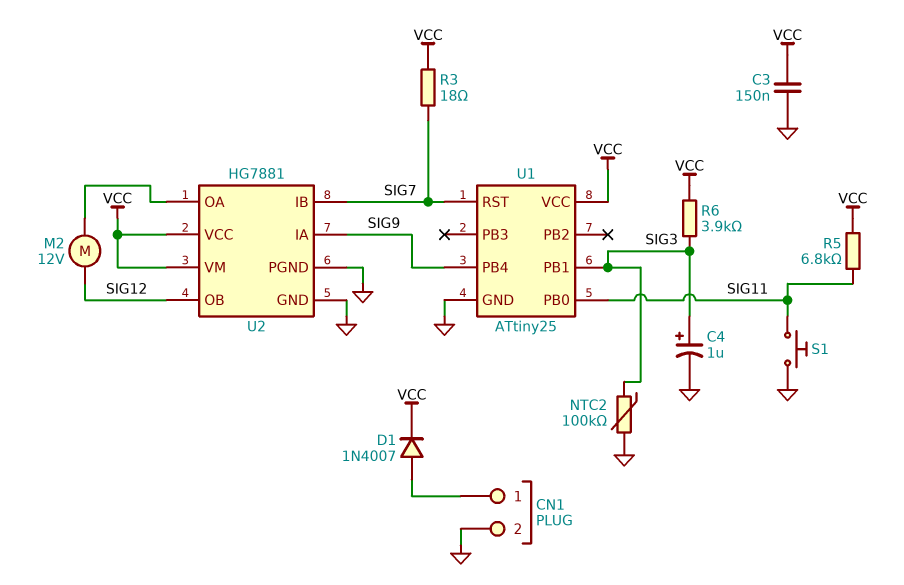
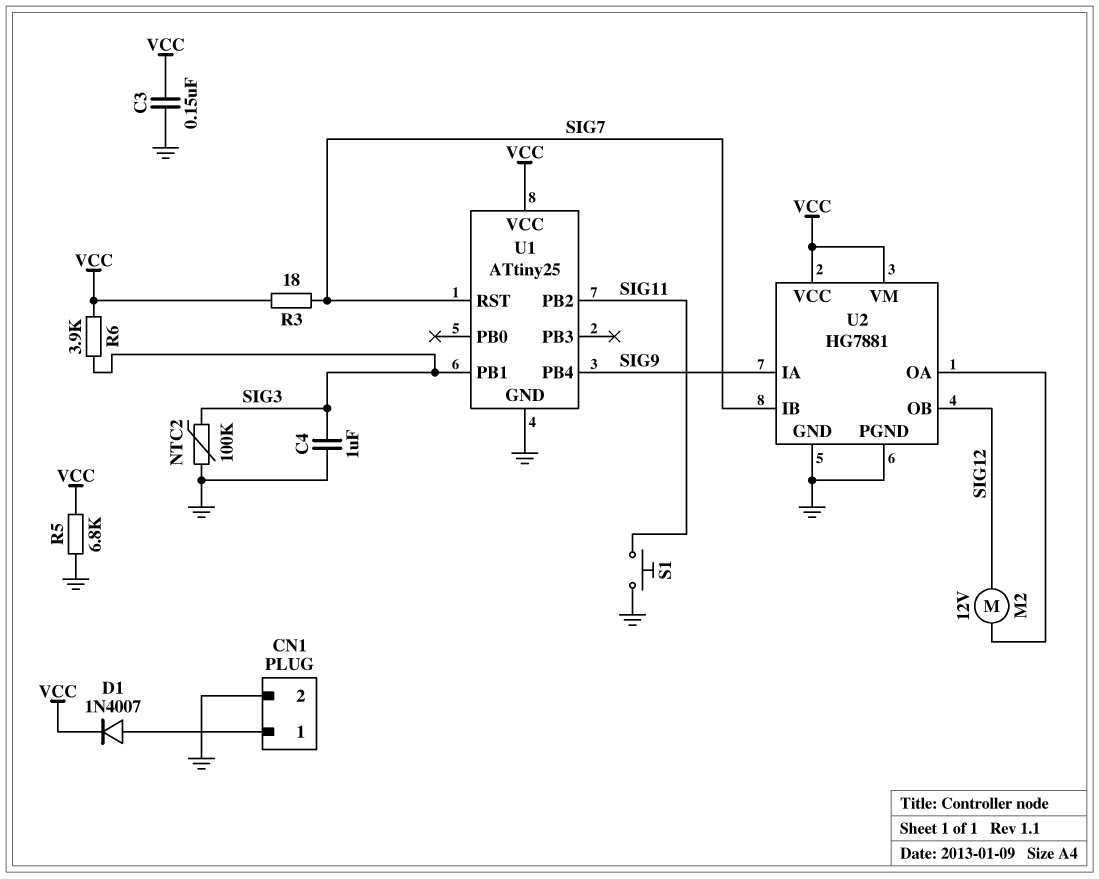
C4: 1uF (plus SIG3, minus GND) -> 1uF (GND, SIG3)
R5: 6.8k (SIG11, VCC) -> 6.8k (GND, VCC)
U1 pin PB0: SIG11 -> none
U1 pin PB2: none -> SIG11

